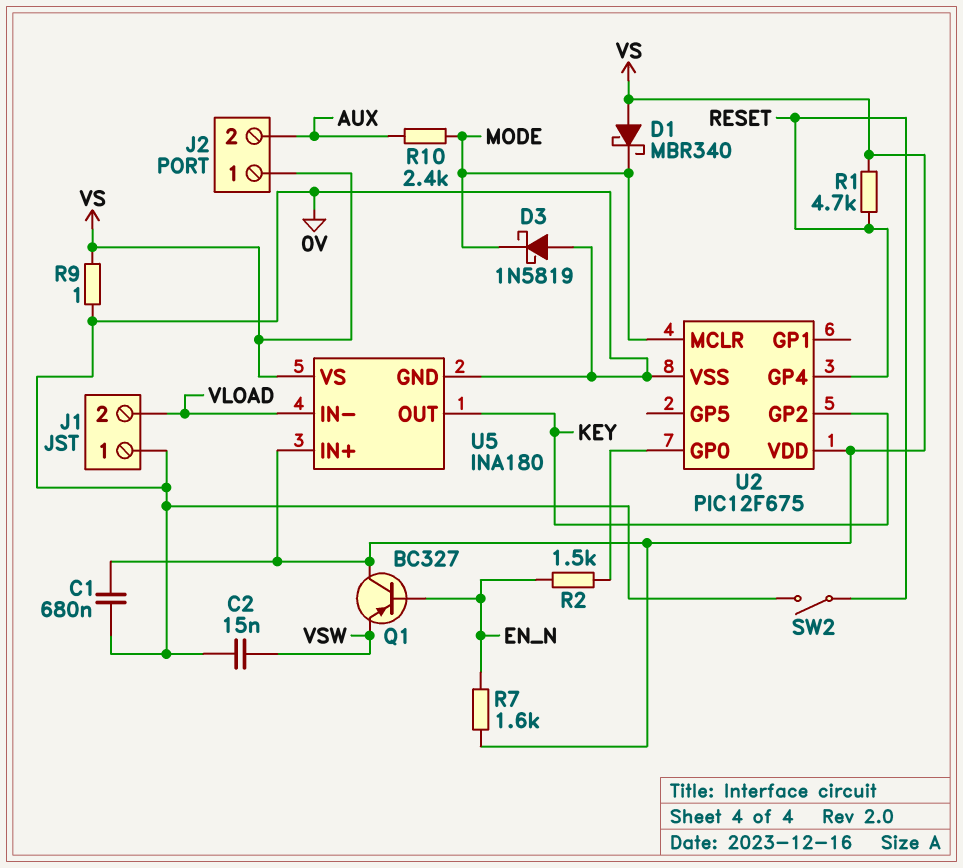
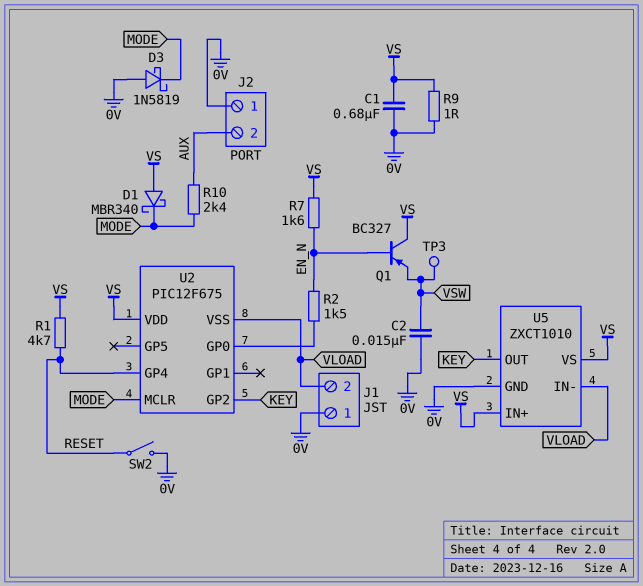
J2 pin 1: VS -> 0V
TP3: none -> test point (VSW)
U2 pin VSS: 0V -> VLOAD
U5: INA180 -> ZXCT1010

